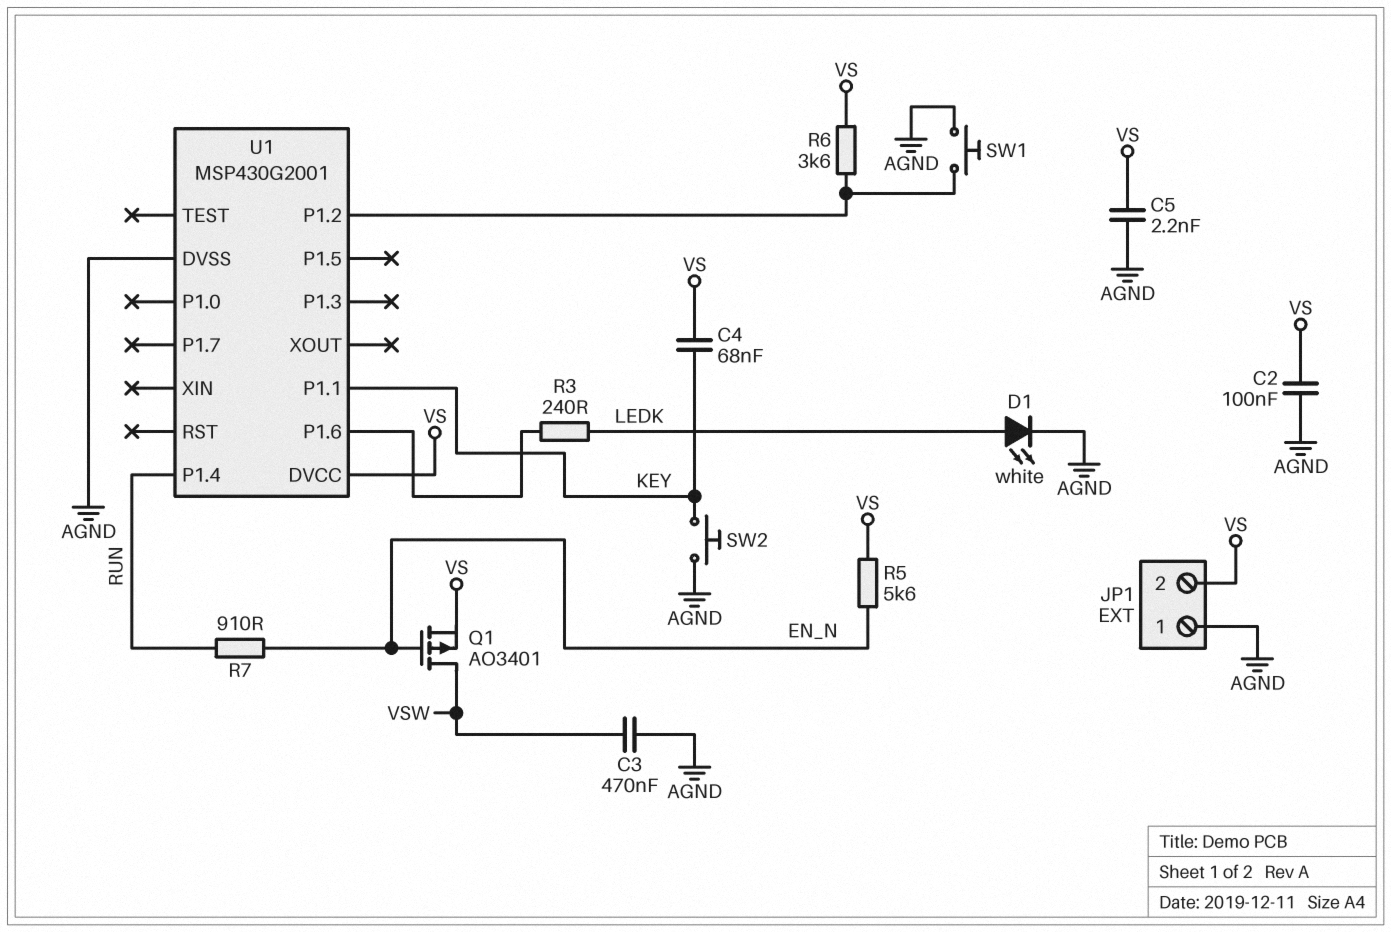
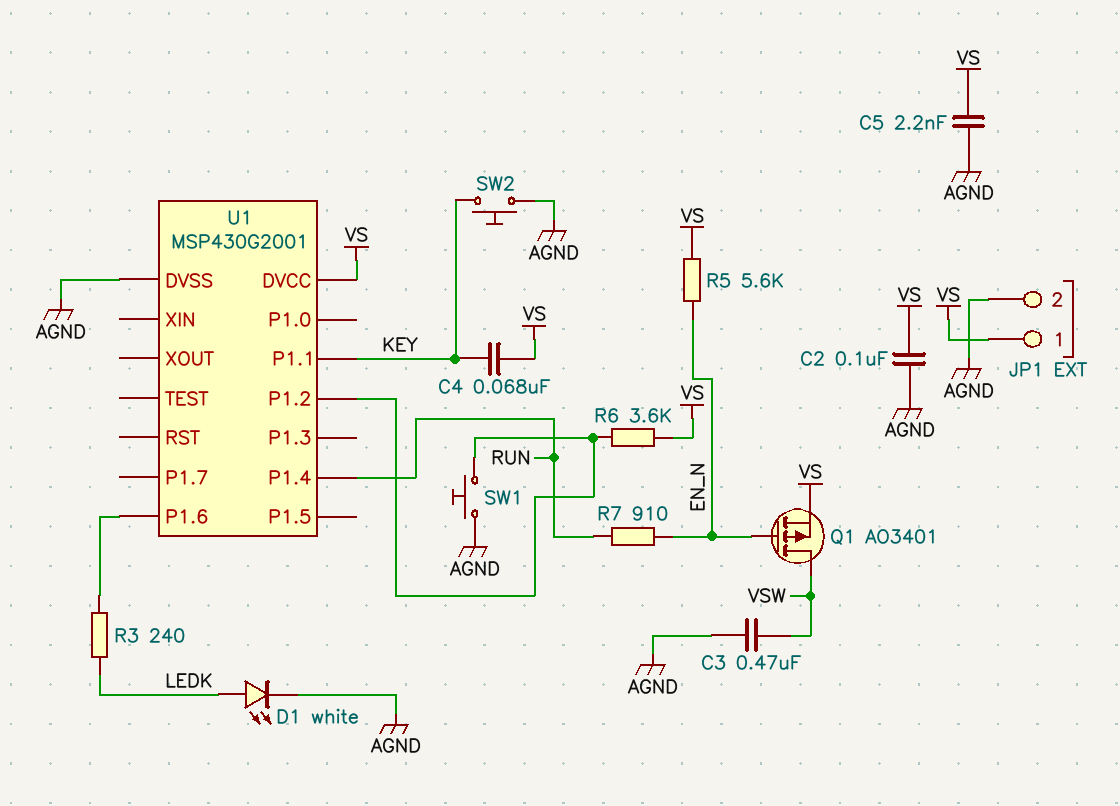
JP1 pin 1: AGND -> VS
JP1 pin 2: VS -> AGND

